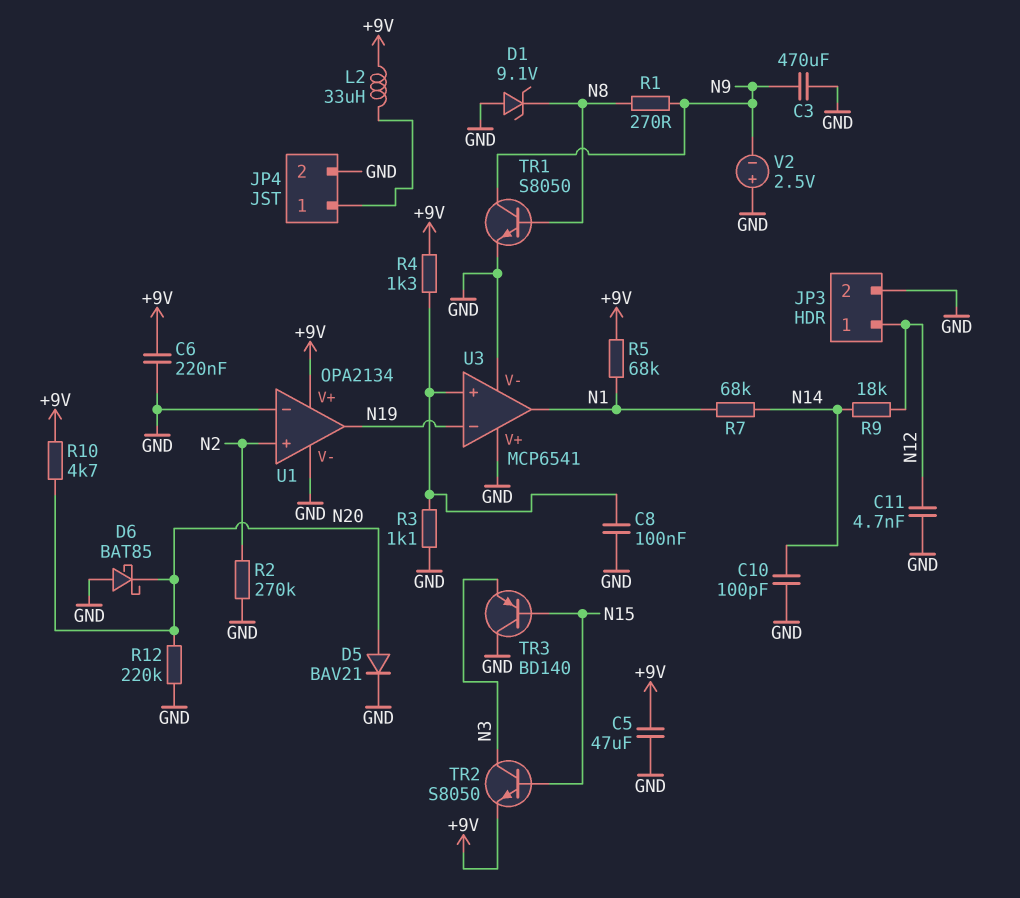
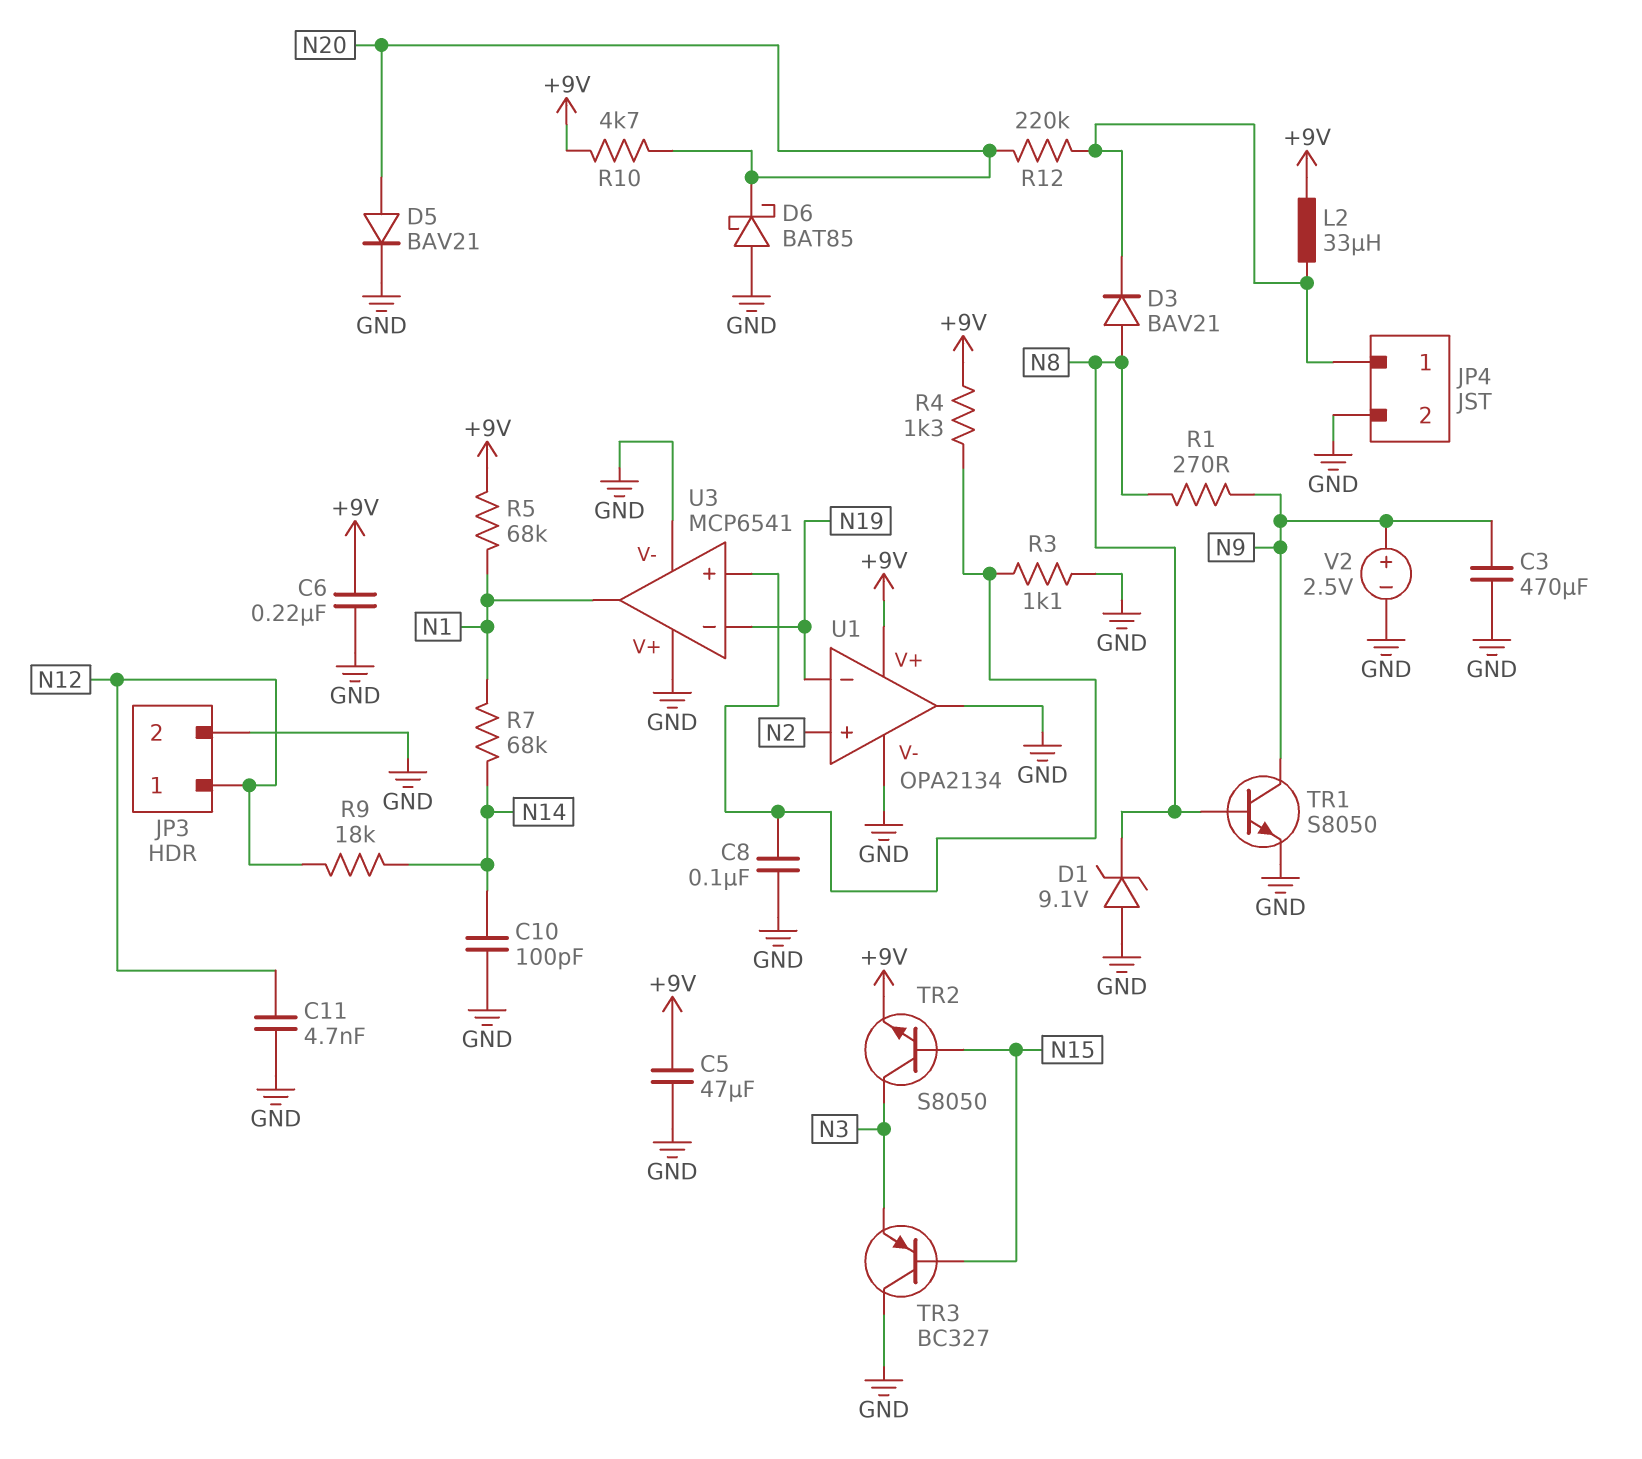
D3: none -> diode BAV21 (A N8, K JP4/1)
R2: 270k (GND, N2) -> none
R12: 220k (GND, N20) -> 220k (JP4/1, N20)
TR3: PNP BD140 (B N15, C GND, E N3) -> PNP BC327 (B N15, C GND, E N3)
U1 pin in-: GND -> N19
U1 pin out: N19 -> GND
V2: 2.5V (plus GND, minus N9) -> 2.5V (plus N9, minus GND)

